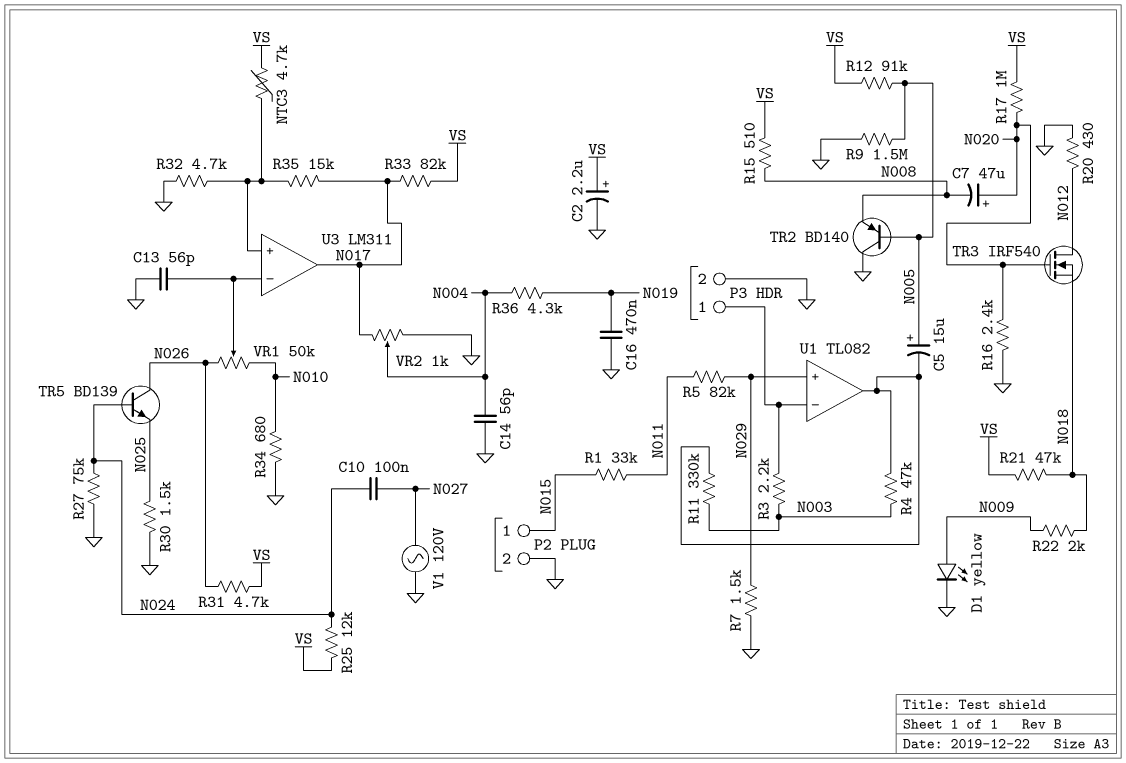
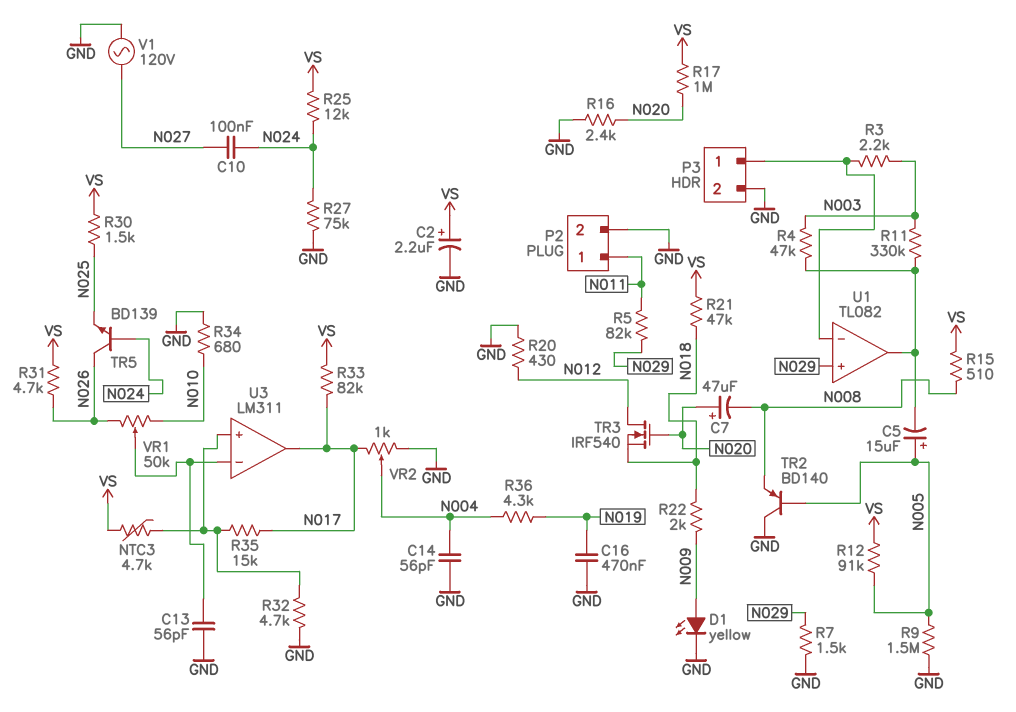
P2 pin 1: N015 -> N011
R1: 33k (N011, N015) -> none
R30: 1.5k (GND, N025) -> 1.5k (N025, VS)

